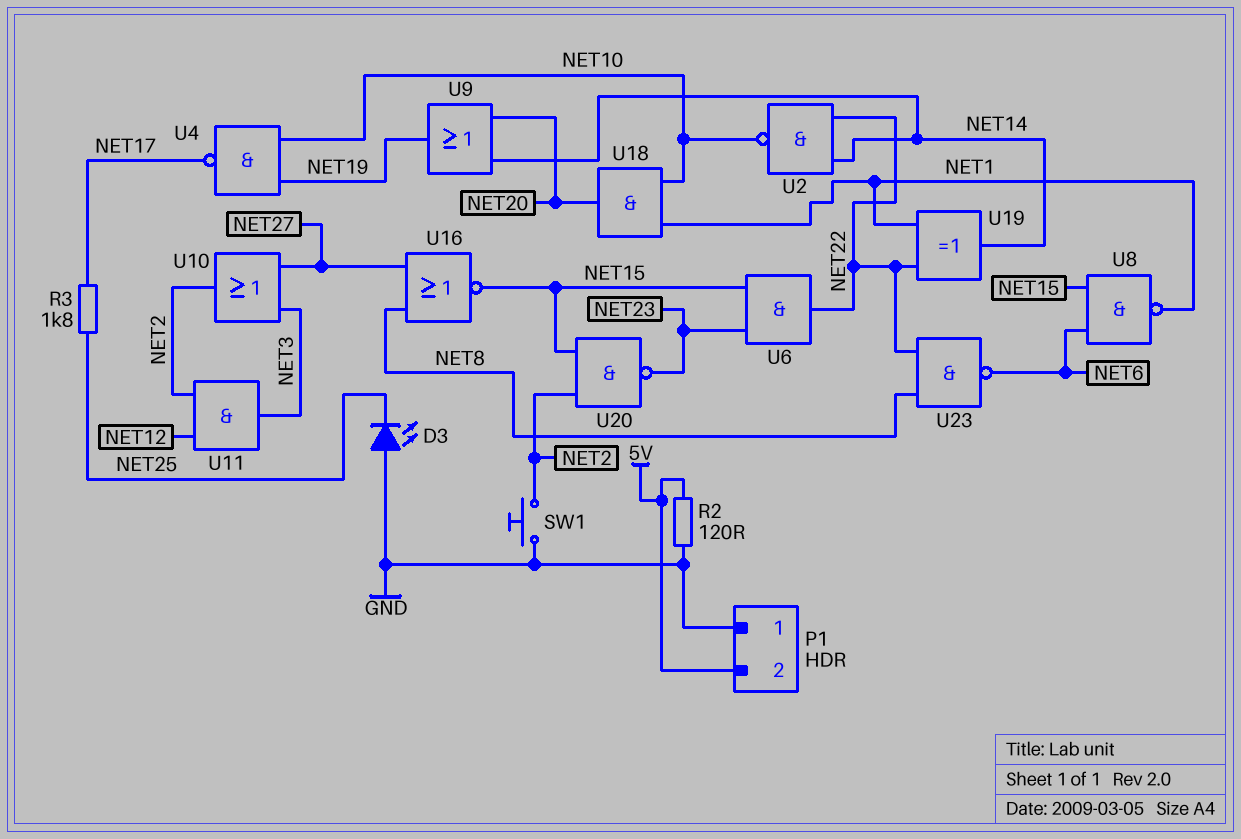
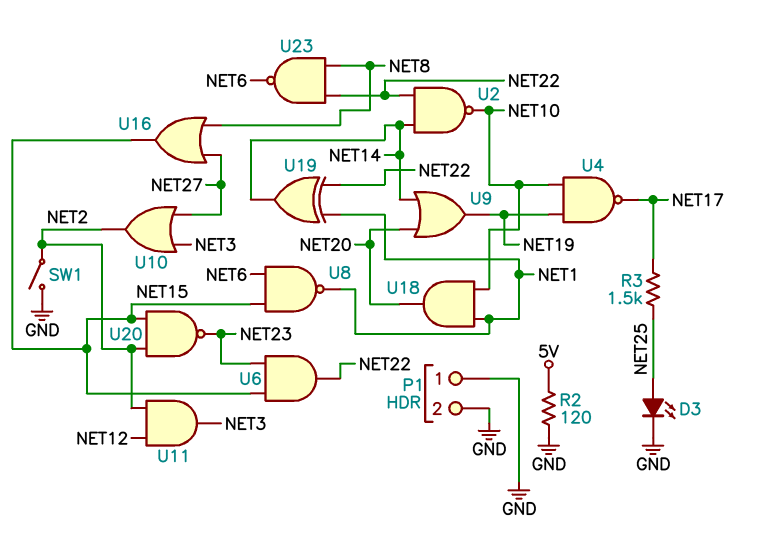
D3: LED (A GND, K NET25) -> LED (A NET25, K GND)
P1 pin 2: 5V -> GND
R3: 1.8k (NET17, NET25) -> 1.5k (NET17, NET25)
SW1: button (GND, NET2) -> switch (GND, NET2)
U16: NOR (in NET8, in NET27, out NET15) -> OR (in NET8, in NET27, out NET15)

